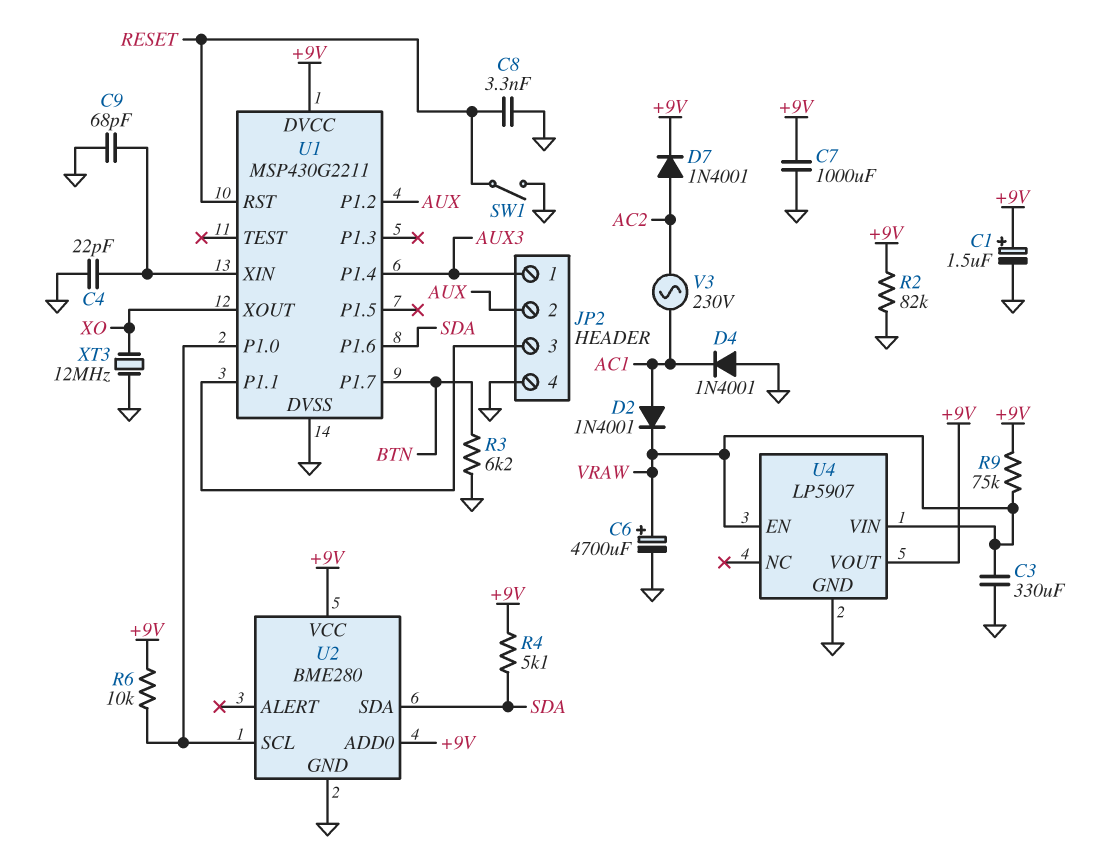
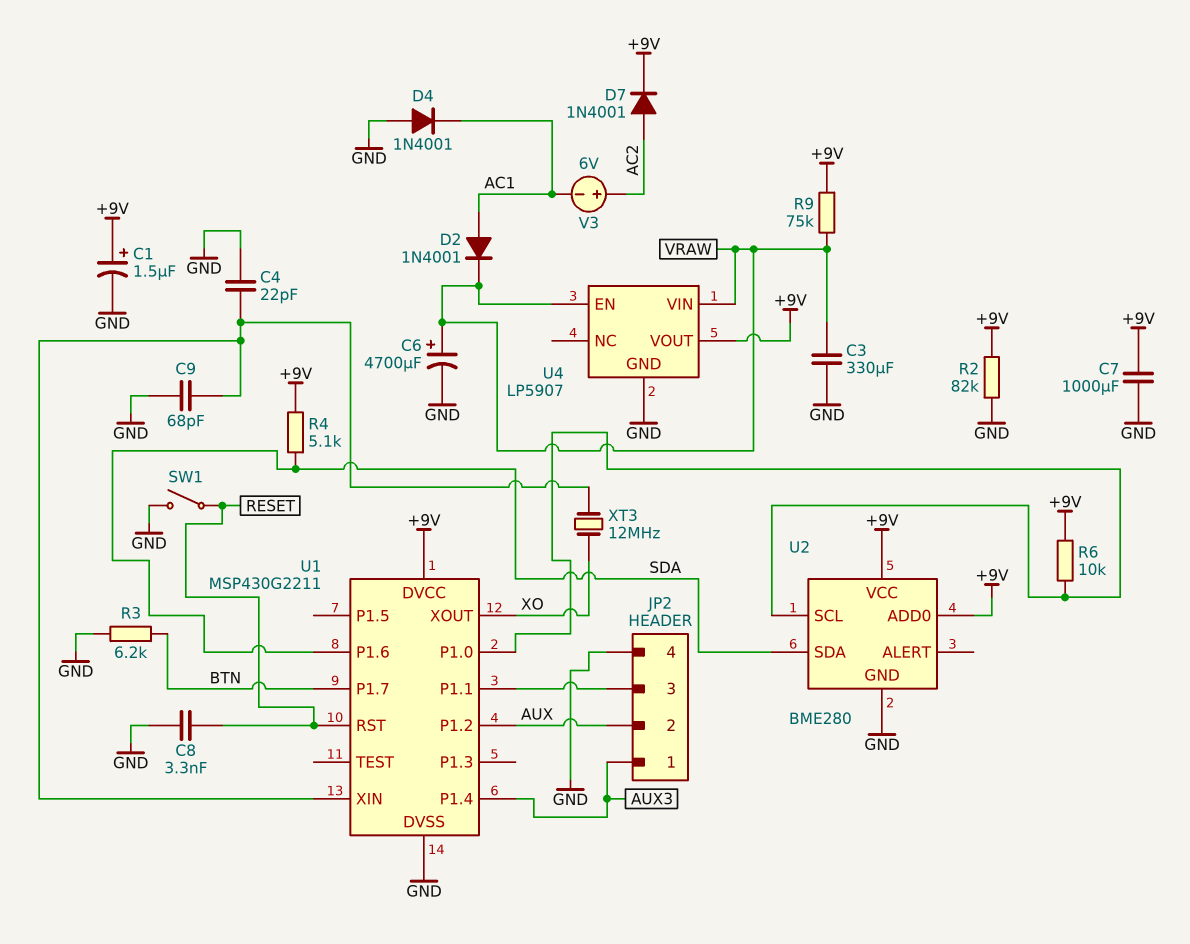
V3: AC 230V (AC1, AC2) -> 6V (plus AC2, minus AC1)
XT3: 12MHz (GND, XO) -> 12MHz (U1/XIN, XO)

